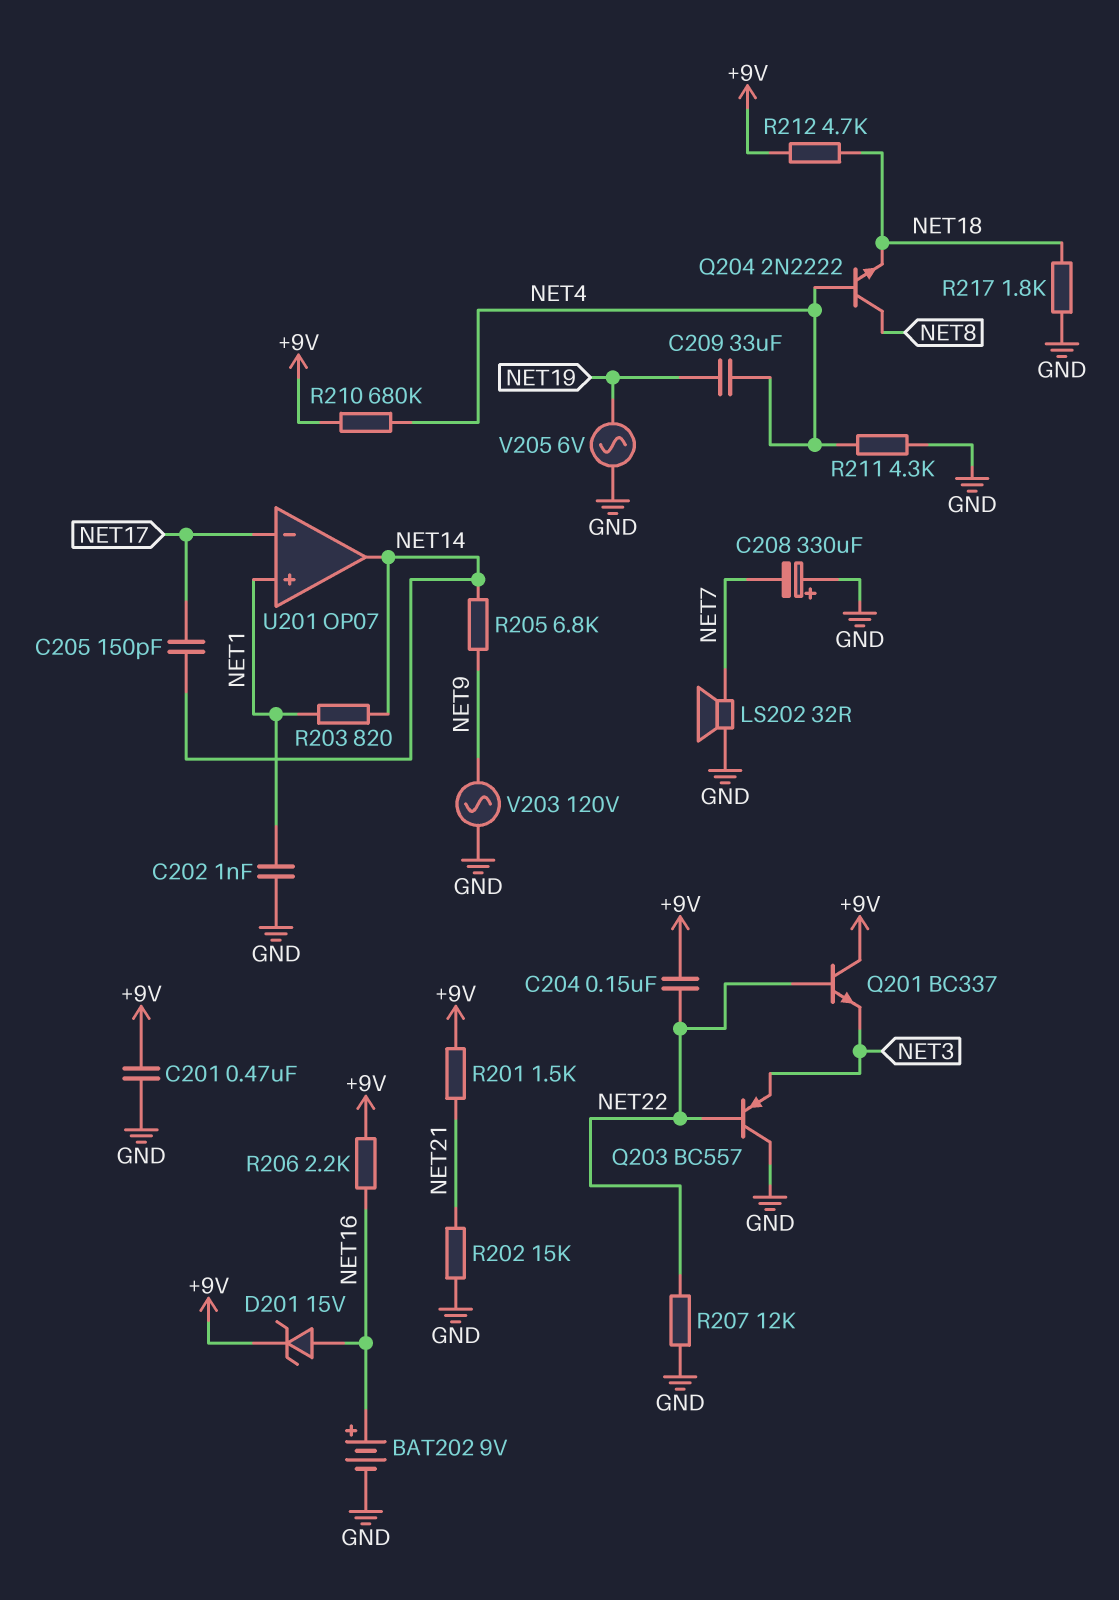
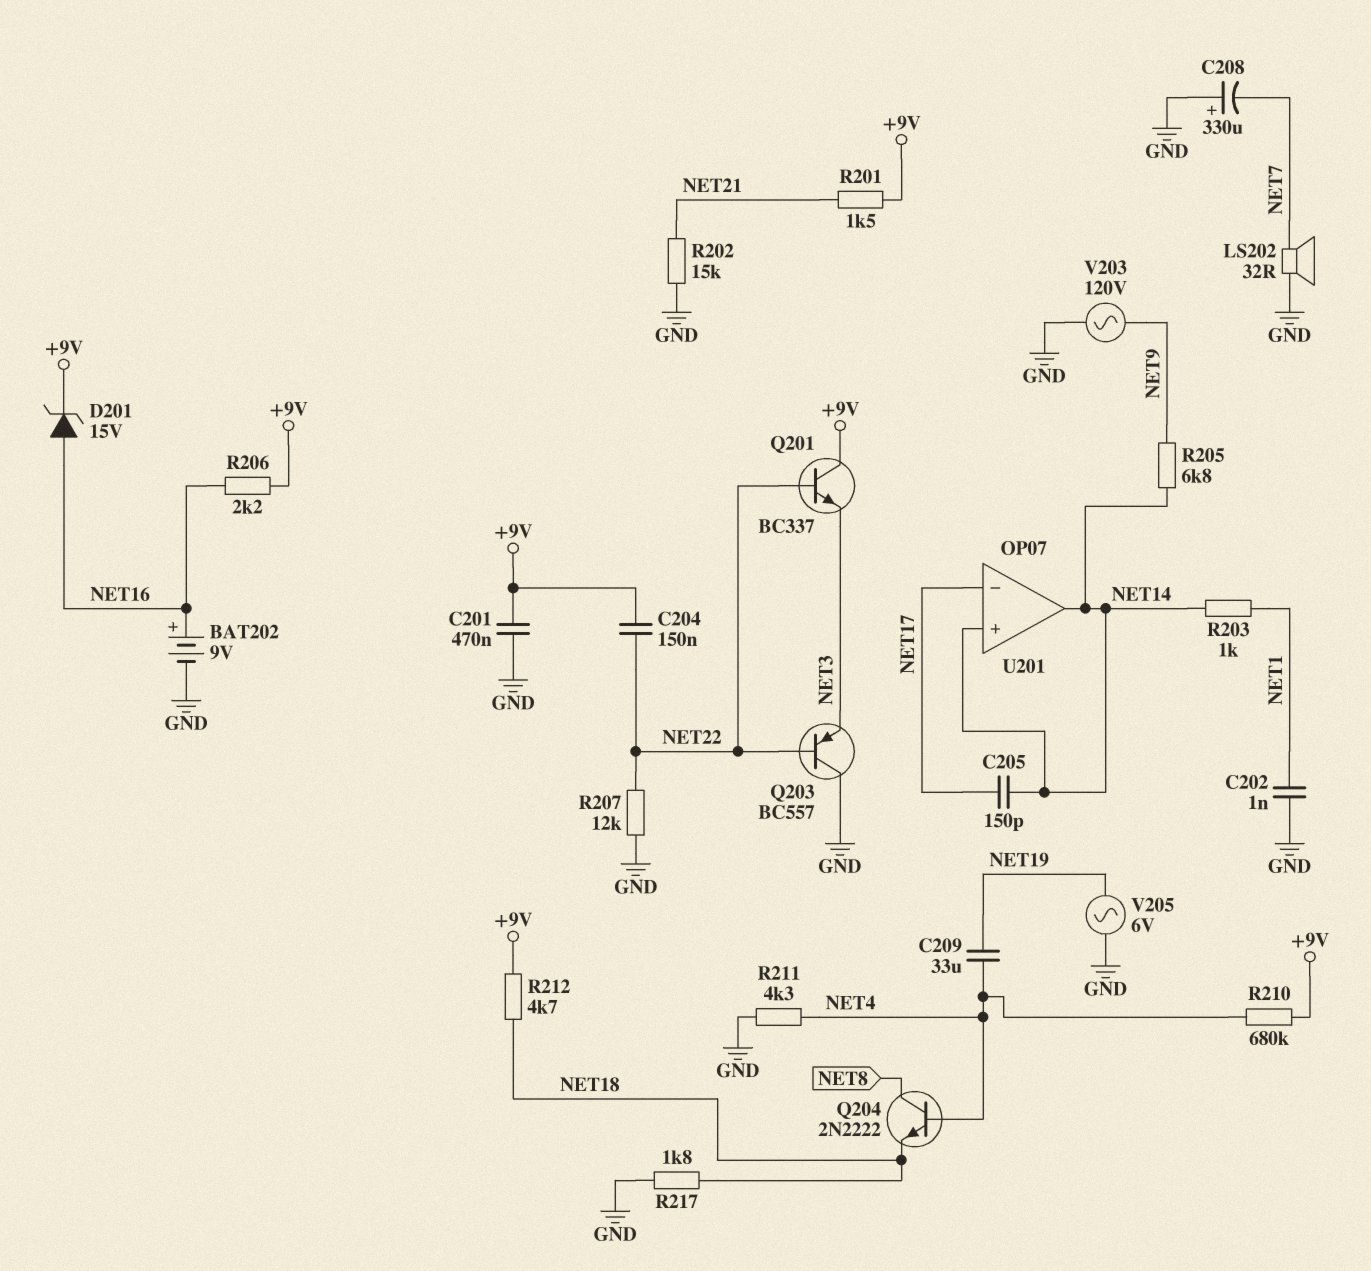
R203: 820 (NET1, NET14) -> 1k (NET1, NET14)
U201 pin in+: NET1 -> NET14

